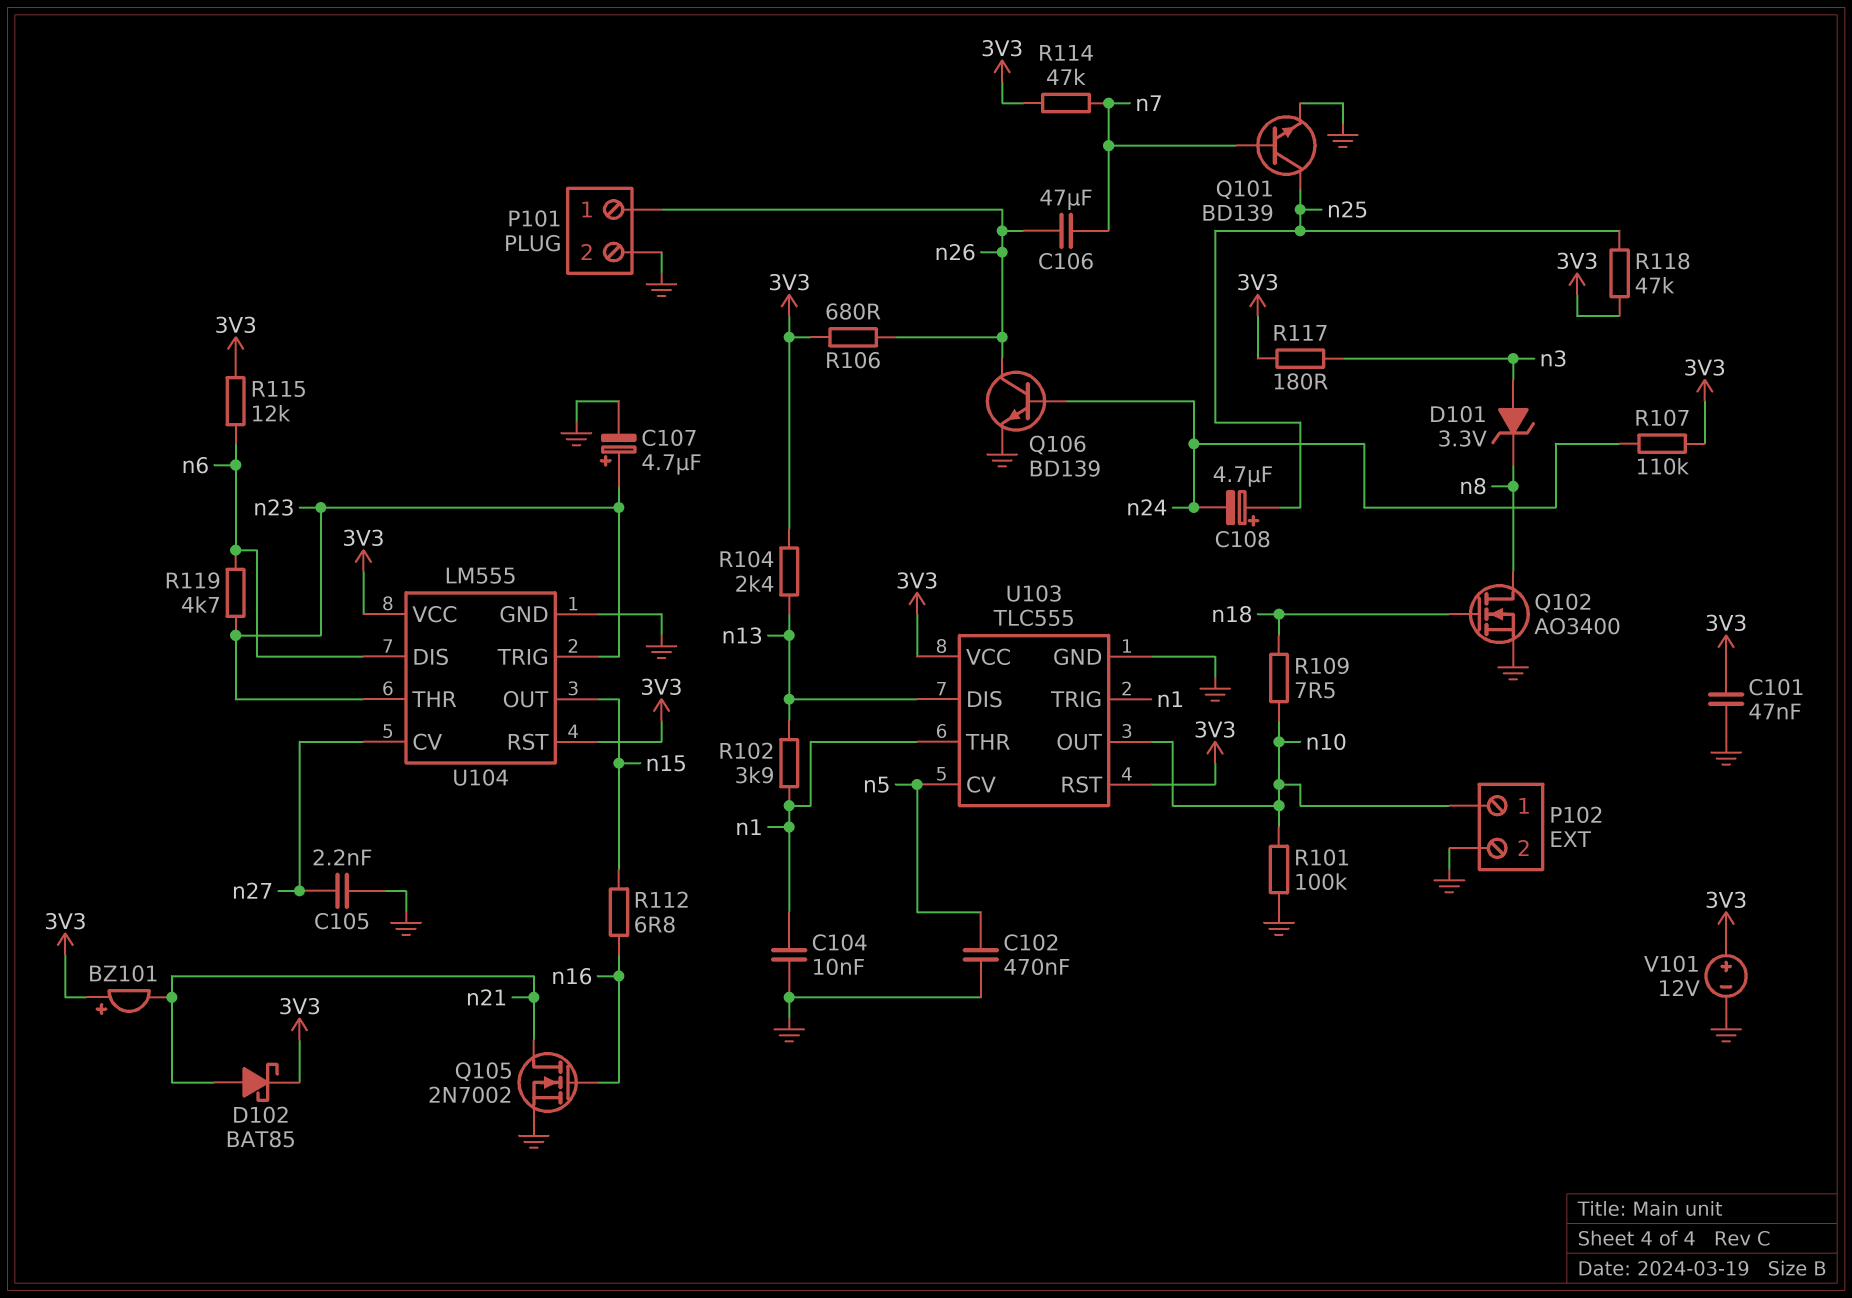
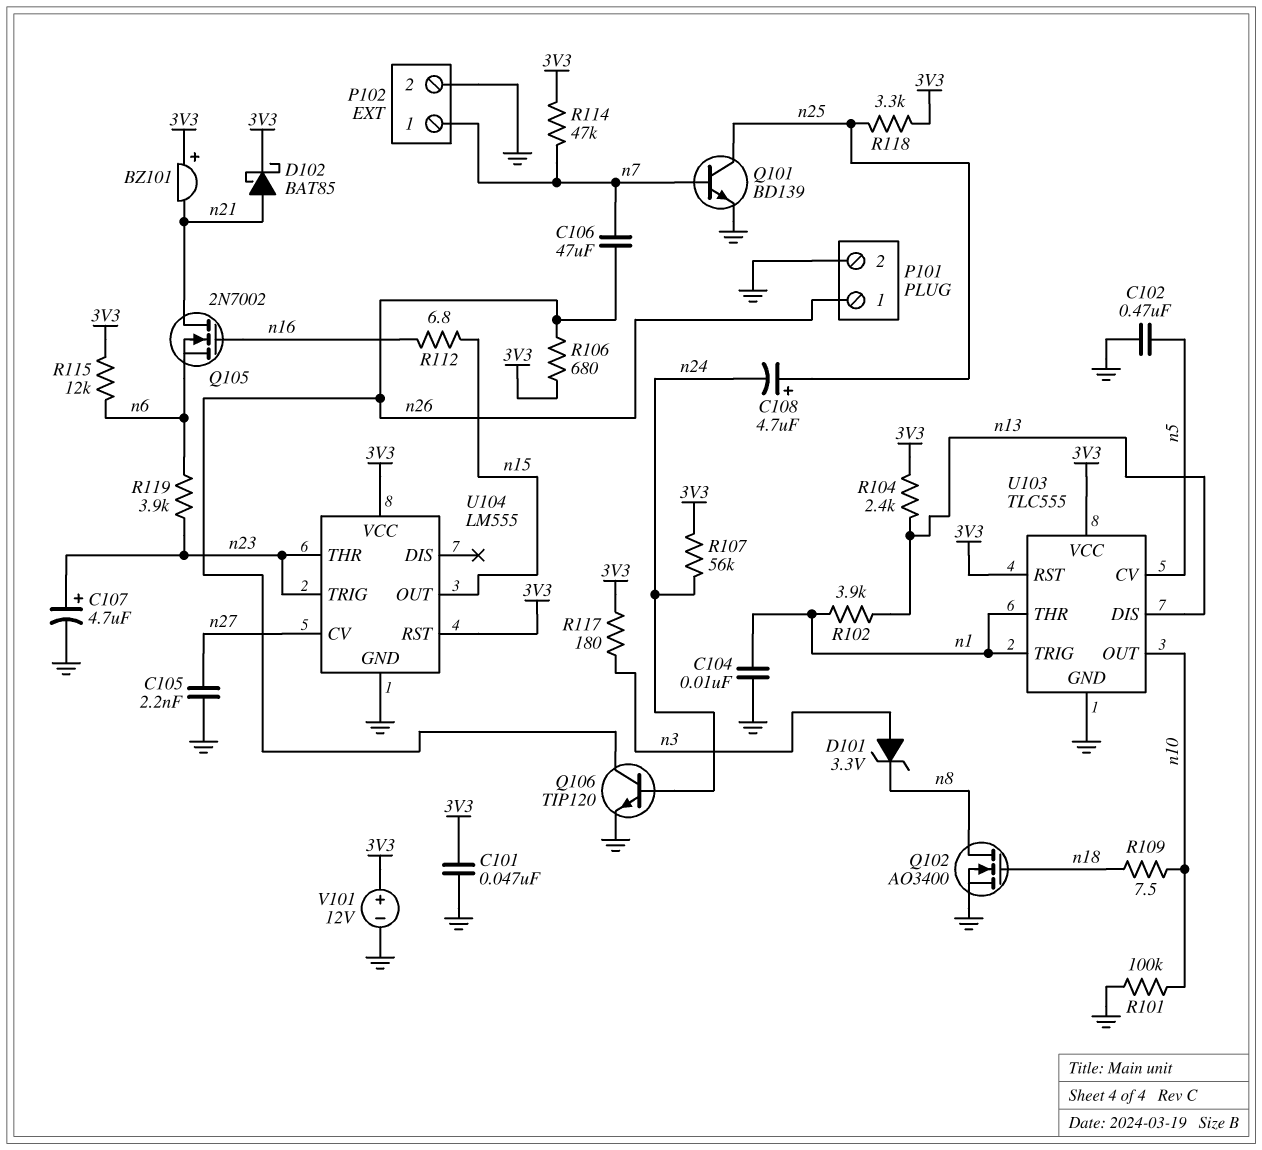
P102 pin 1: n10 -> n7
Q105: NMOS 2N7002 (G n16, D n21, S GND) -> NMOS 2N7002 (G n16, D n21, S n6)
Q106: NPN BD139 (B n24, C n26, E GND) -> NPN TIP120 (B n24, C n26, E GND)
R107: 110k (3V3, n24) -> 56k (3V3, n24)
R118: 47k (3V3, n25) -> 3.3k (3V3, n25)
R119: 4.7k (n6, n23) -> 3.9k (n6, n23)
U104 pin DIS: n6 -> none

